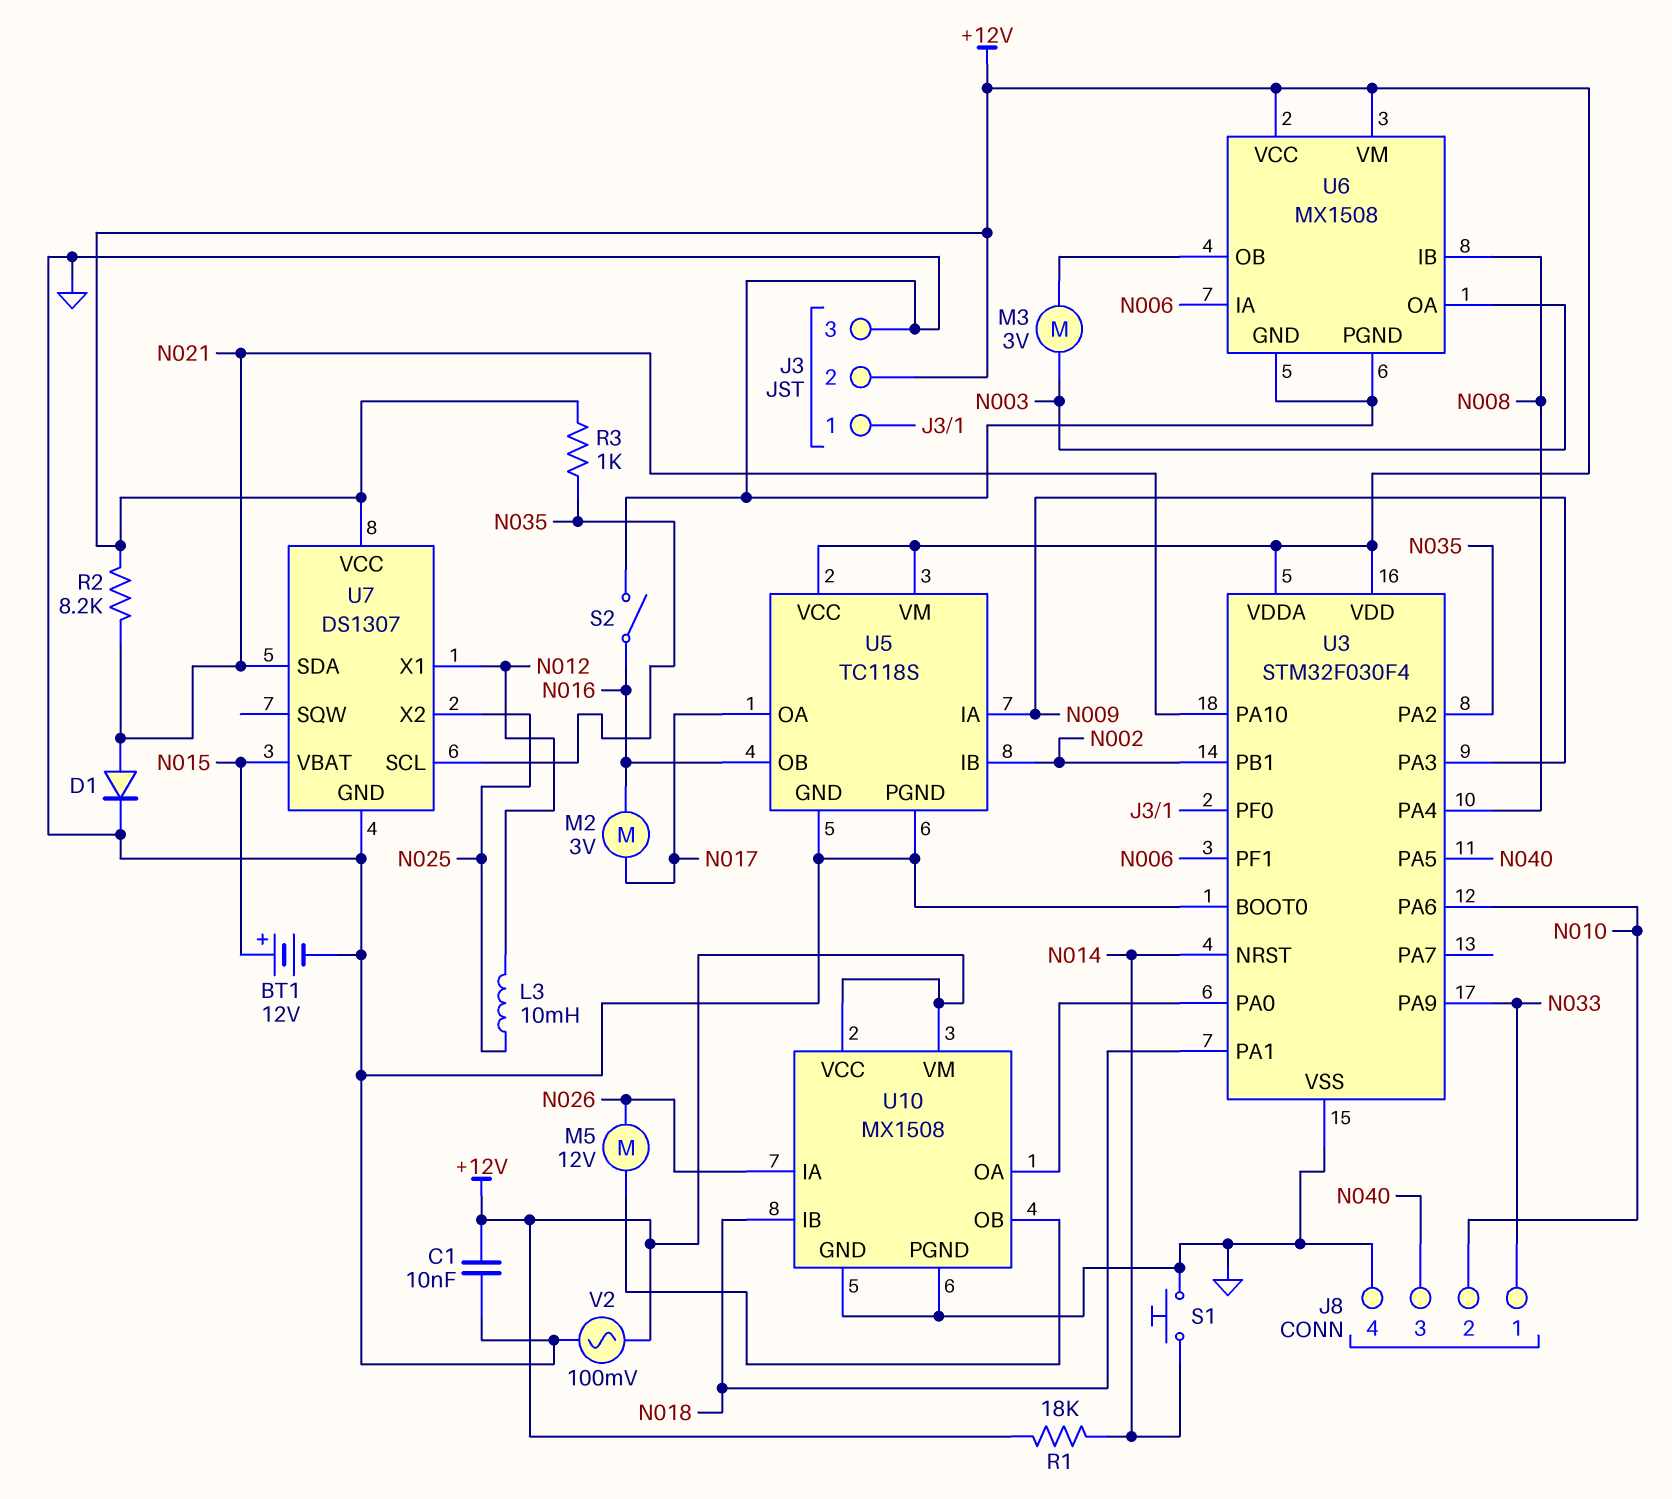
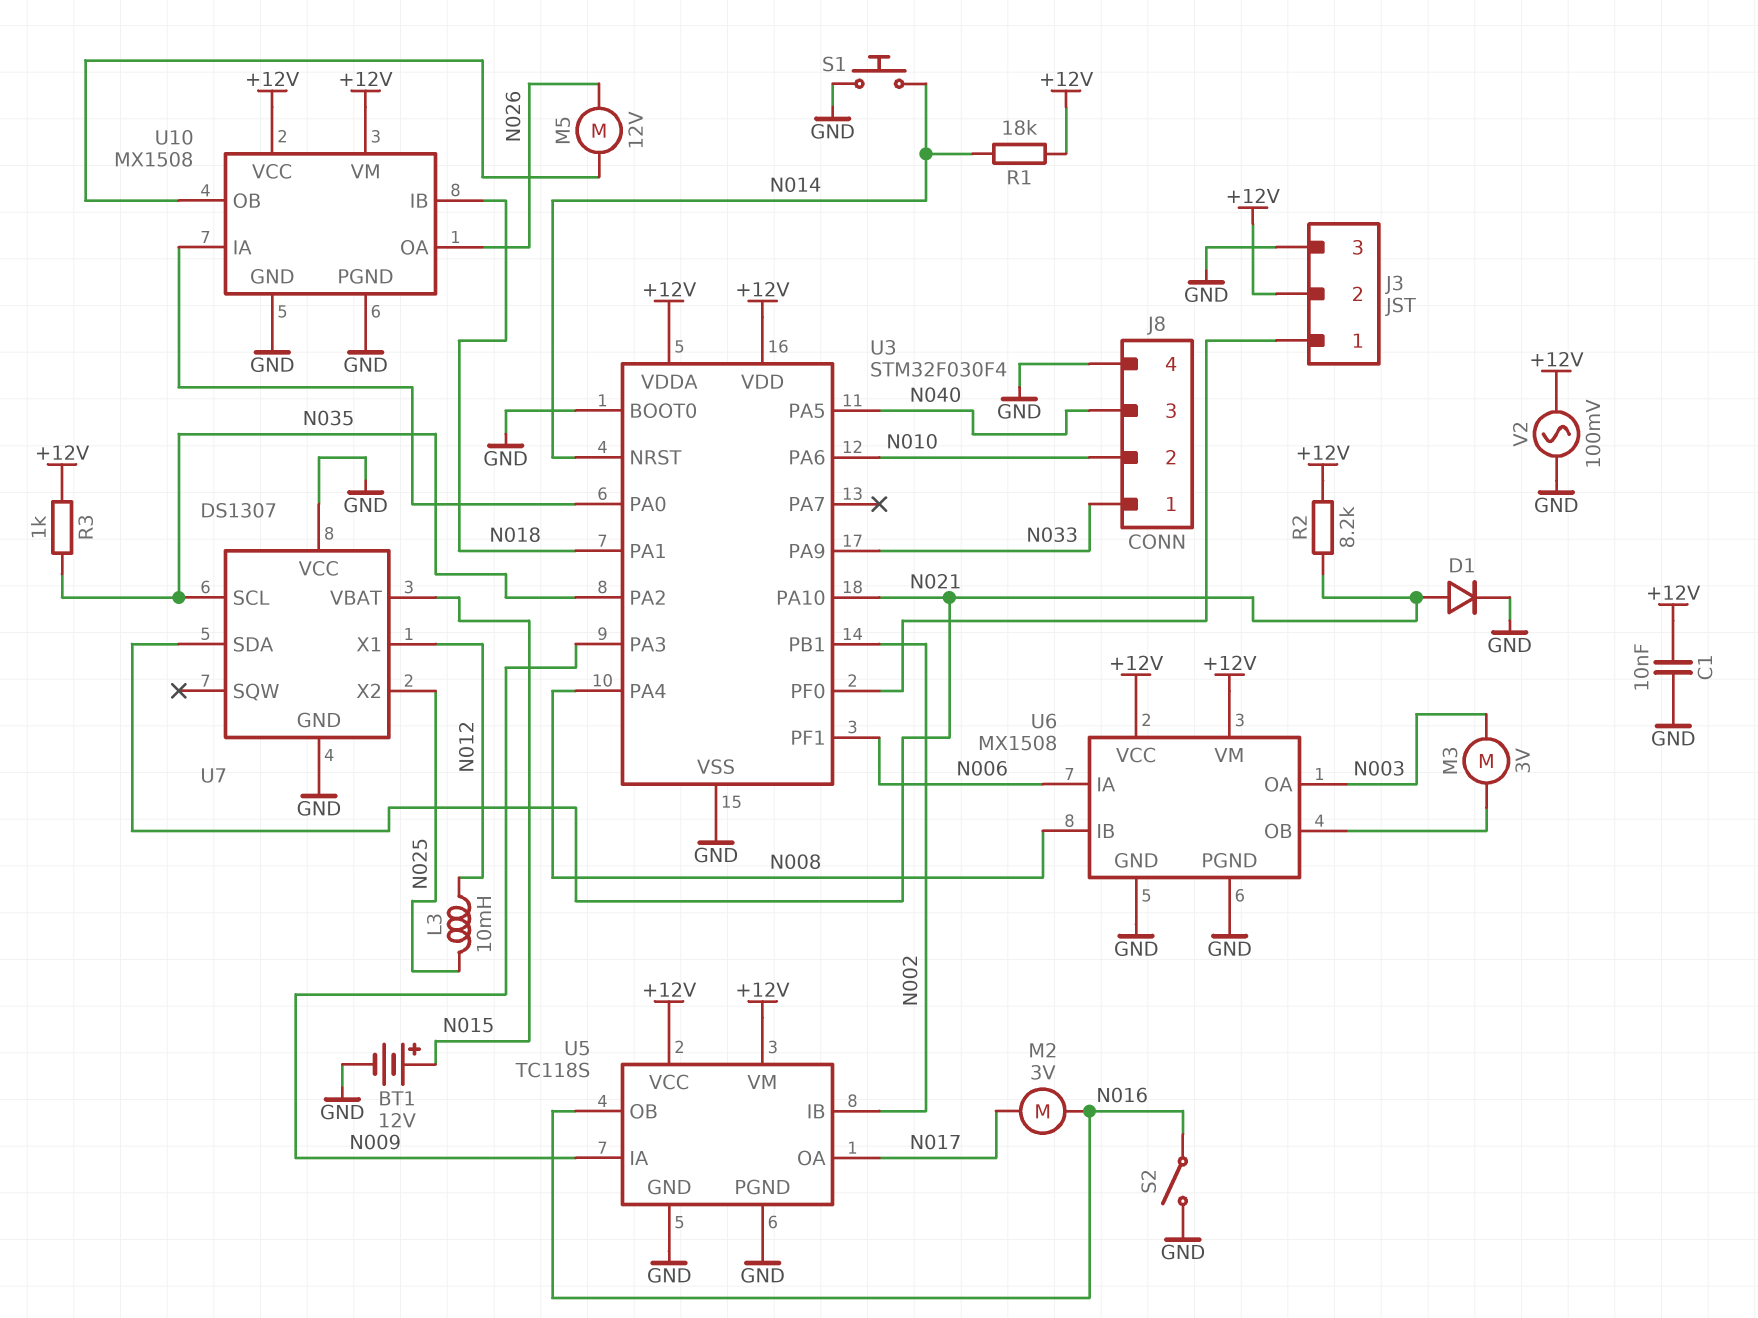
U7 pin VCC: +12V -> GND
U10 pin IA: N026 -> U3/PA0
U10 pin OA: U3/PA0 -> N026

